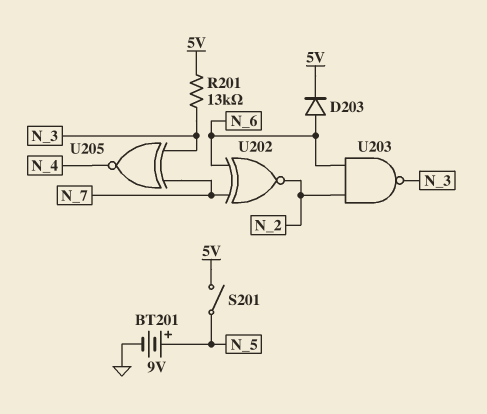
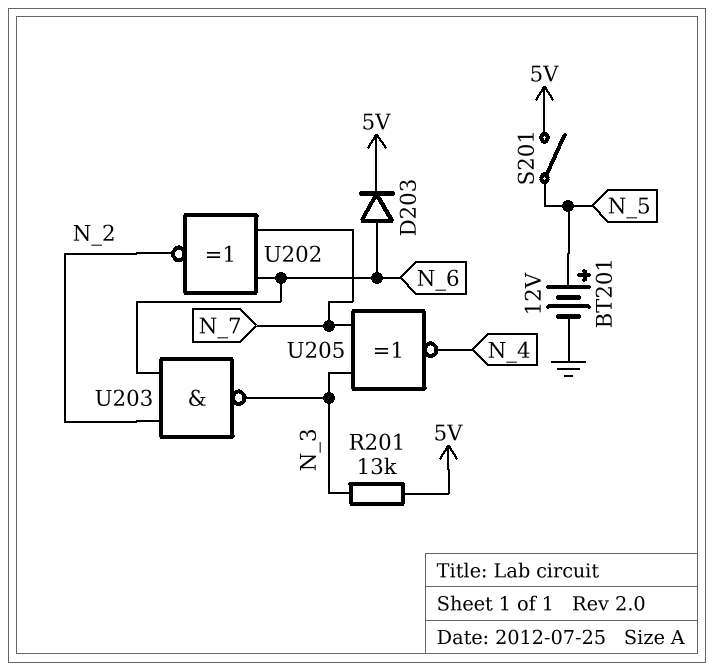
BT201: 9V (plus N_5, minus GND) -> 12V (plus N_5, minus GND)

